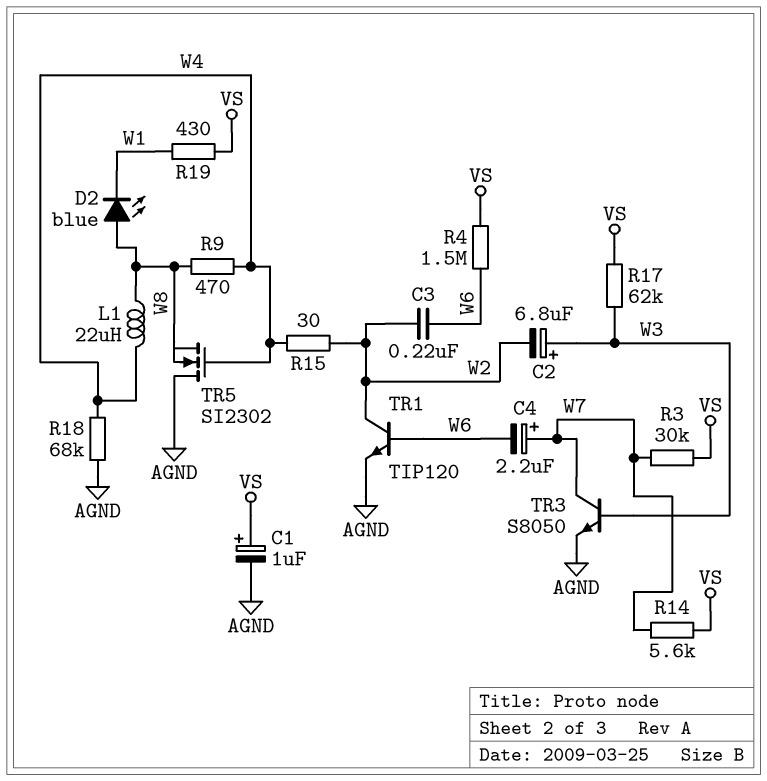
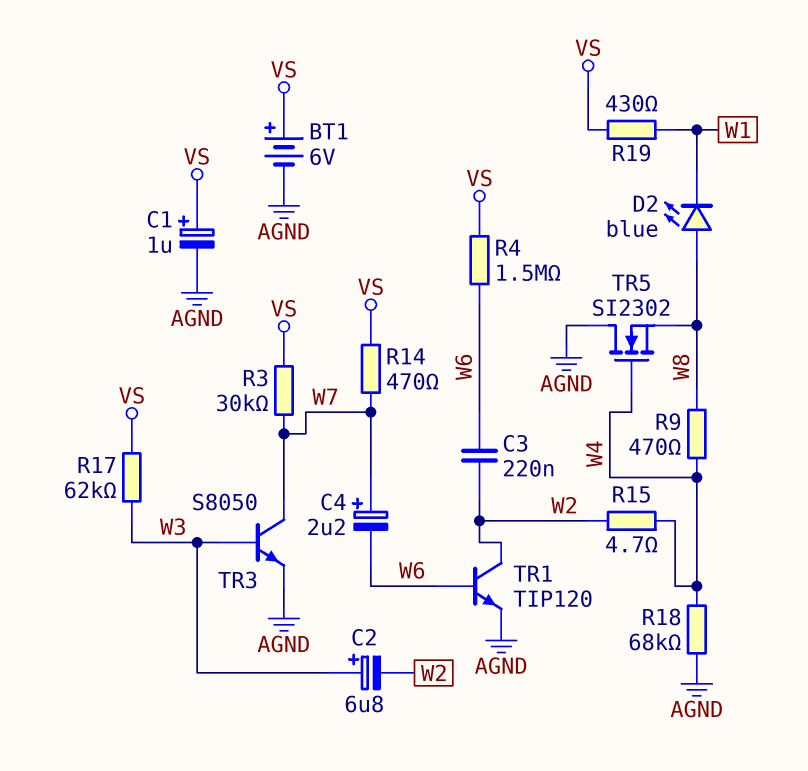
BT1: none -> 6V (plus VS, minus AGND)
L1: 22uH (W4, W8) -> none
R14: 5.6k (VS, W7) -> 470 (VS, W7)
R15: 30 (W2, W4) -> 4.7 (W2, W4)

